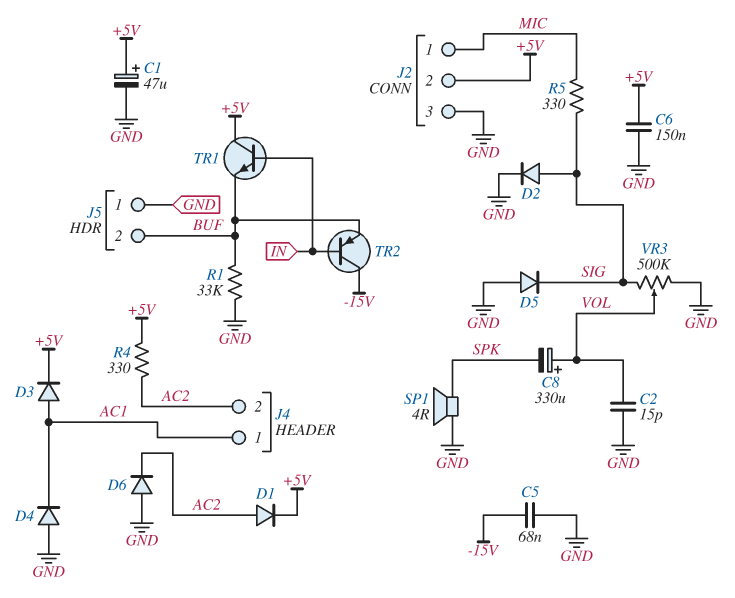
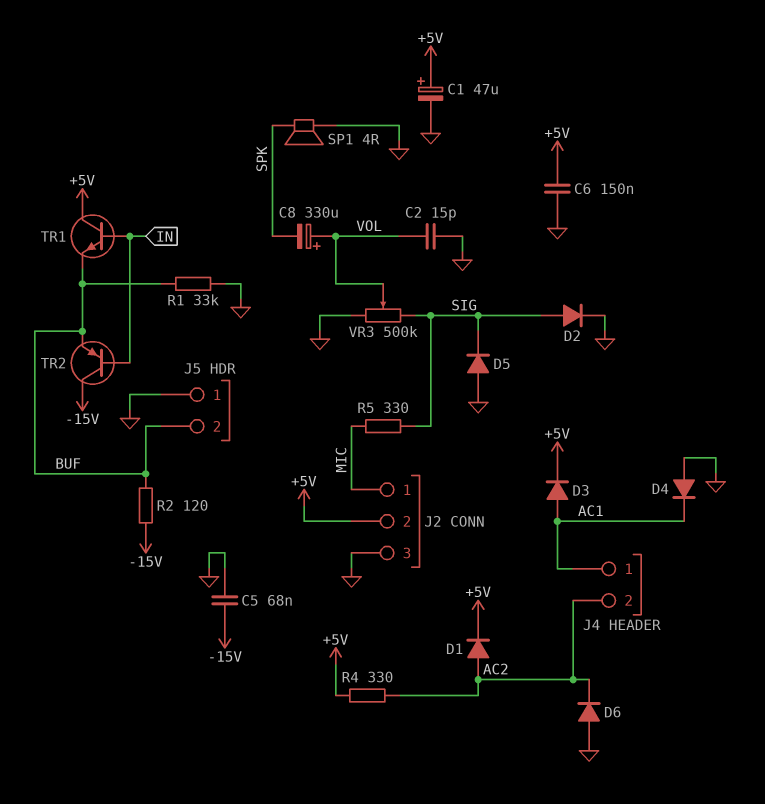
R2: none -> 120 (-15V, BUF)

